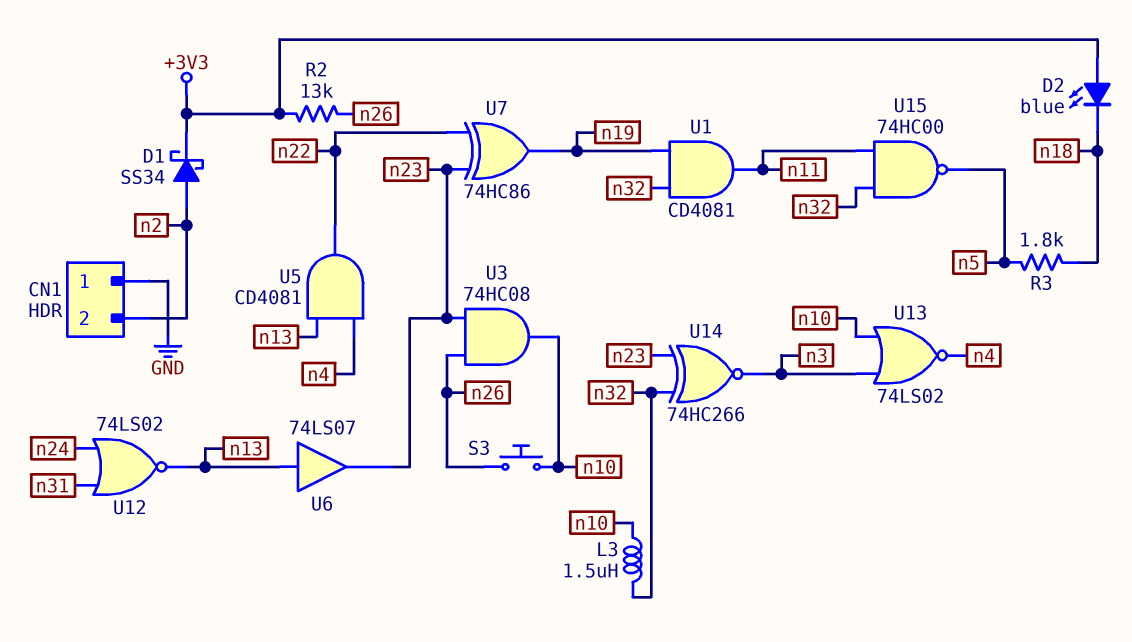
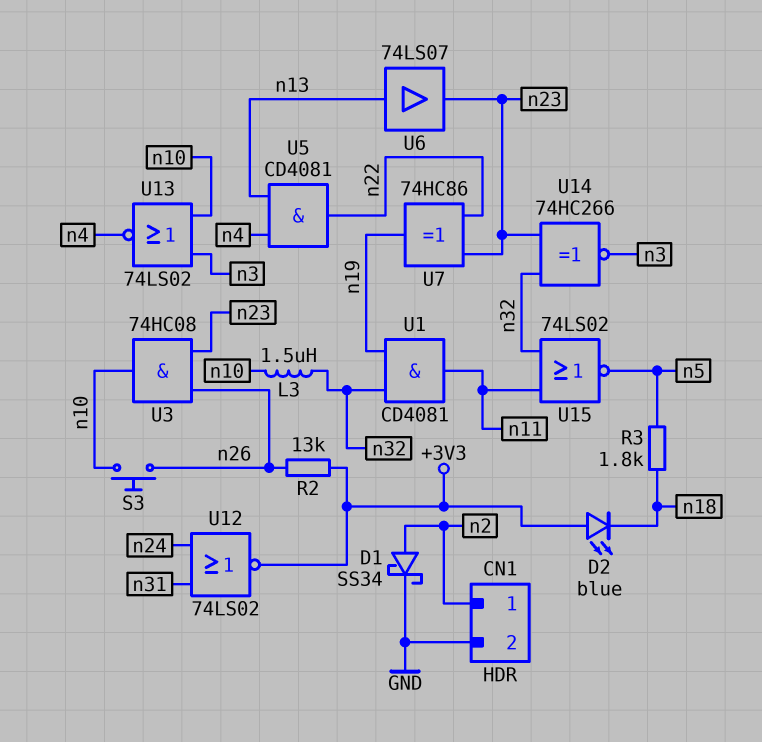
CN1 pin 1: GND -> n2
CN1 pin 2: n2 -> GND
D1: schottky SS34 (A n2, K +3V3) -> schottky SS34 (A n2, K GND)
U12: NOR 74LS02 (in n24, in n31, out n13) -> NOR 74LS02 (in n24, in n31, out +3V3)
U15: NAND 74HC00 (in n11, in n32, out n5) -> NOR 74LS02 (in n11, in n32, out n5)

